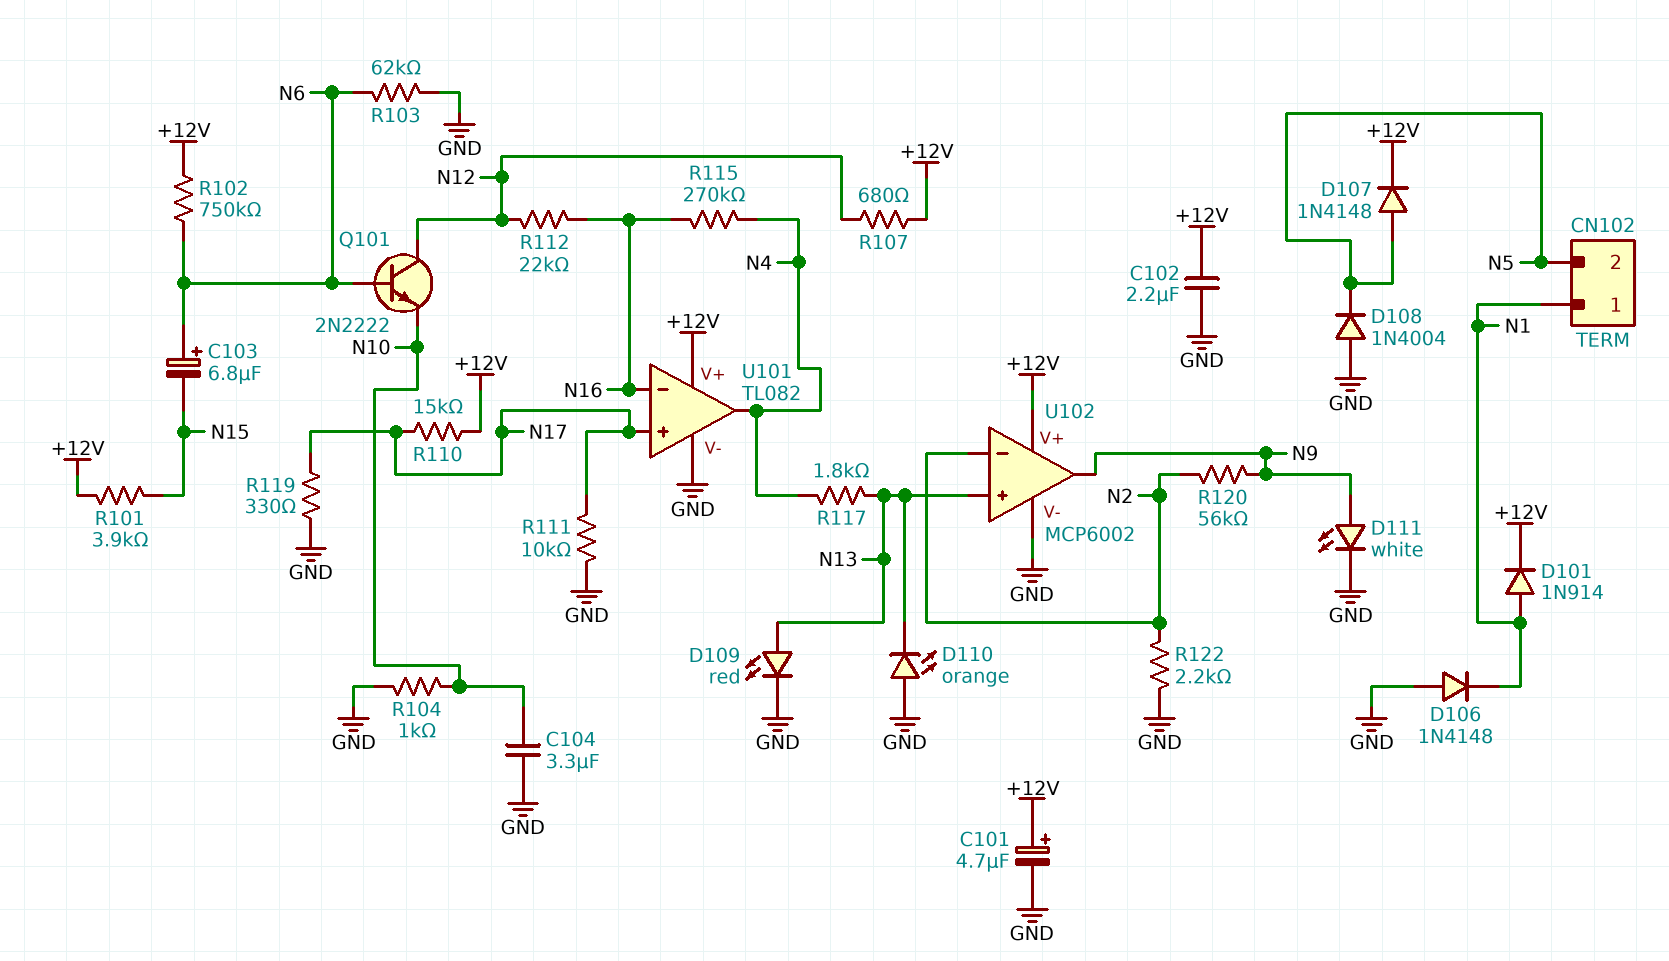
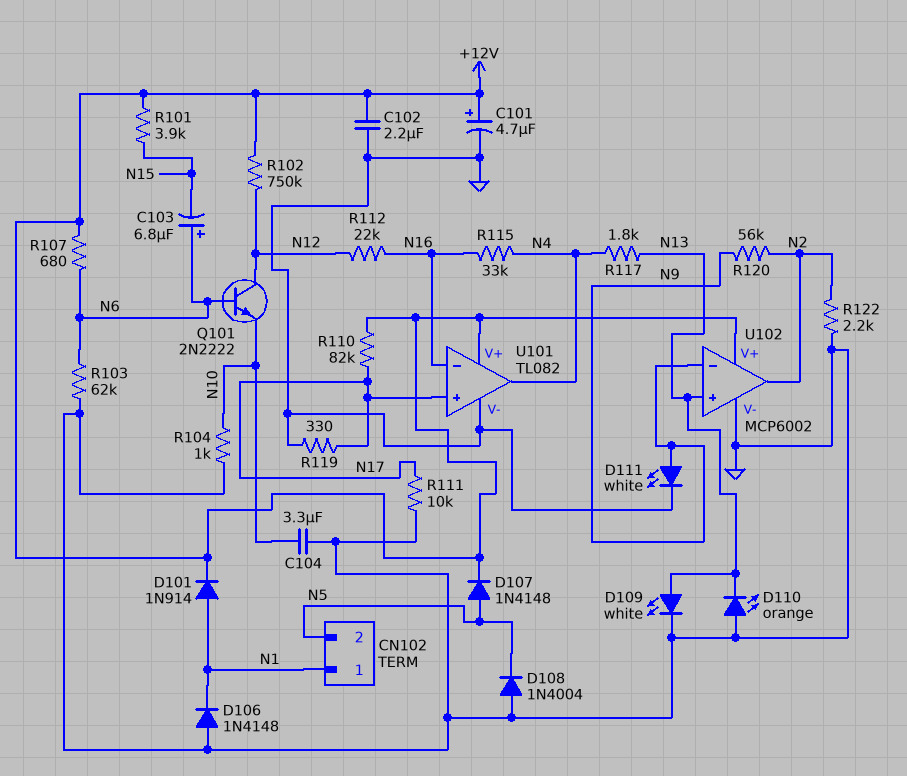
D109: LED red (A N13, K GND) -> LED white (A N13, K GND)
R102: 750k (+12V, N6) -> 750k (+12V, N12)
R107: 680 (+12V, N12) -> 680 (+12V, N6)
R110: 15k (+12V, N17) -> 82k (+12V, N17)
R115: 270k (N4, N16) -> 33k (N4, N16)
U102 pin in-: N2 -> N9
U102 pin out: N9 -> N2

